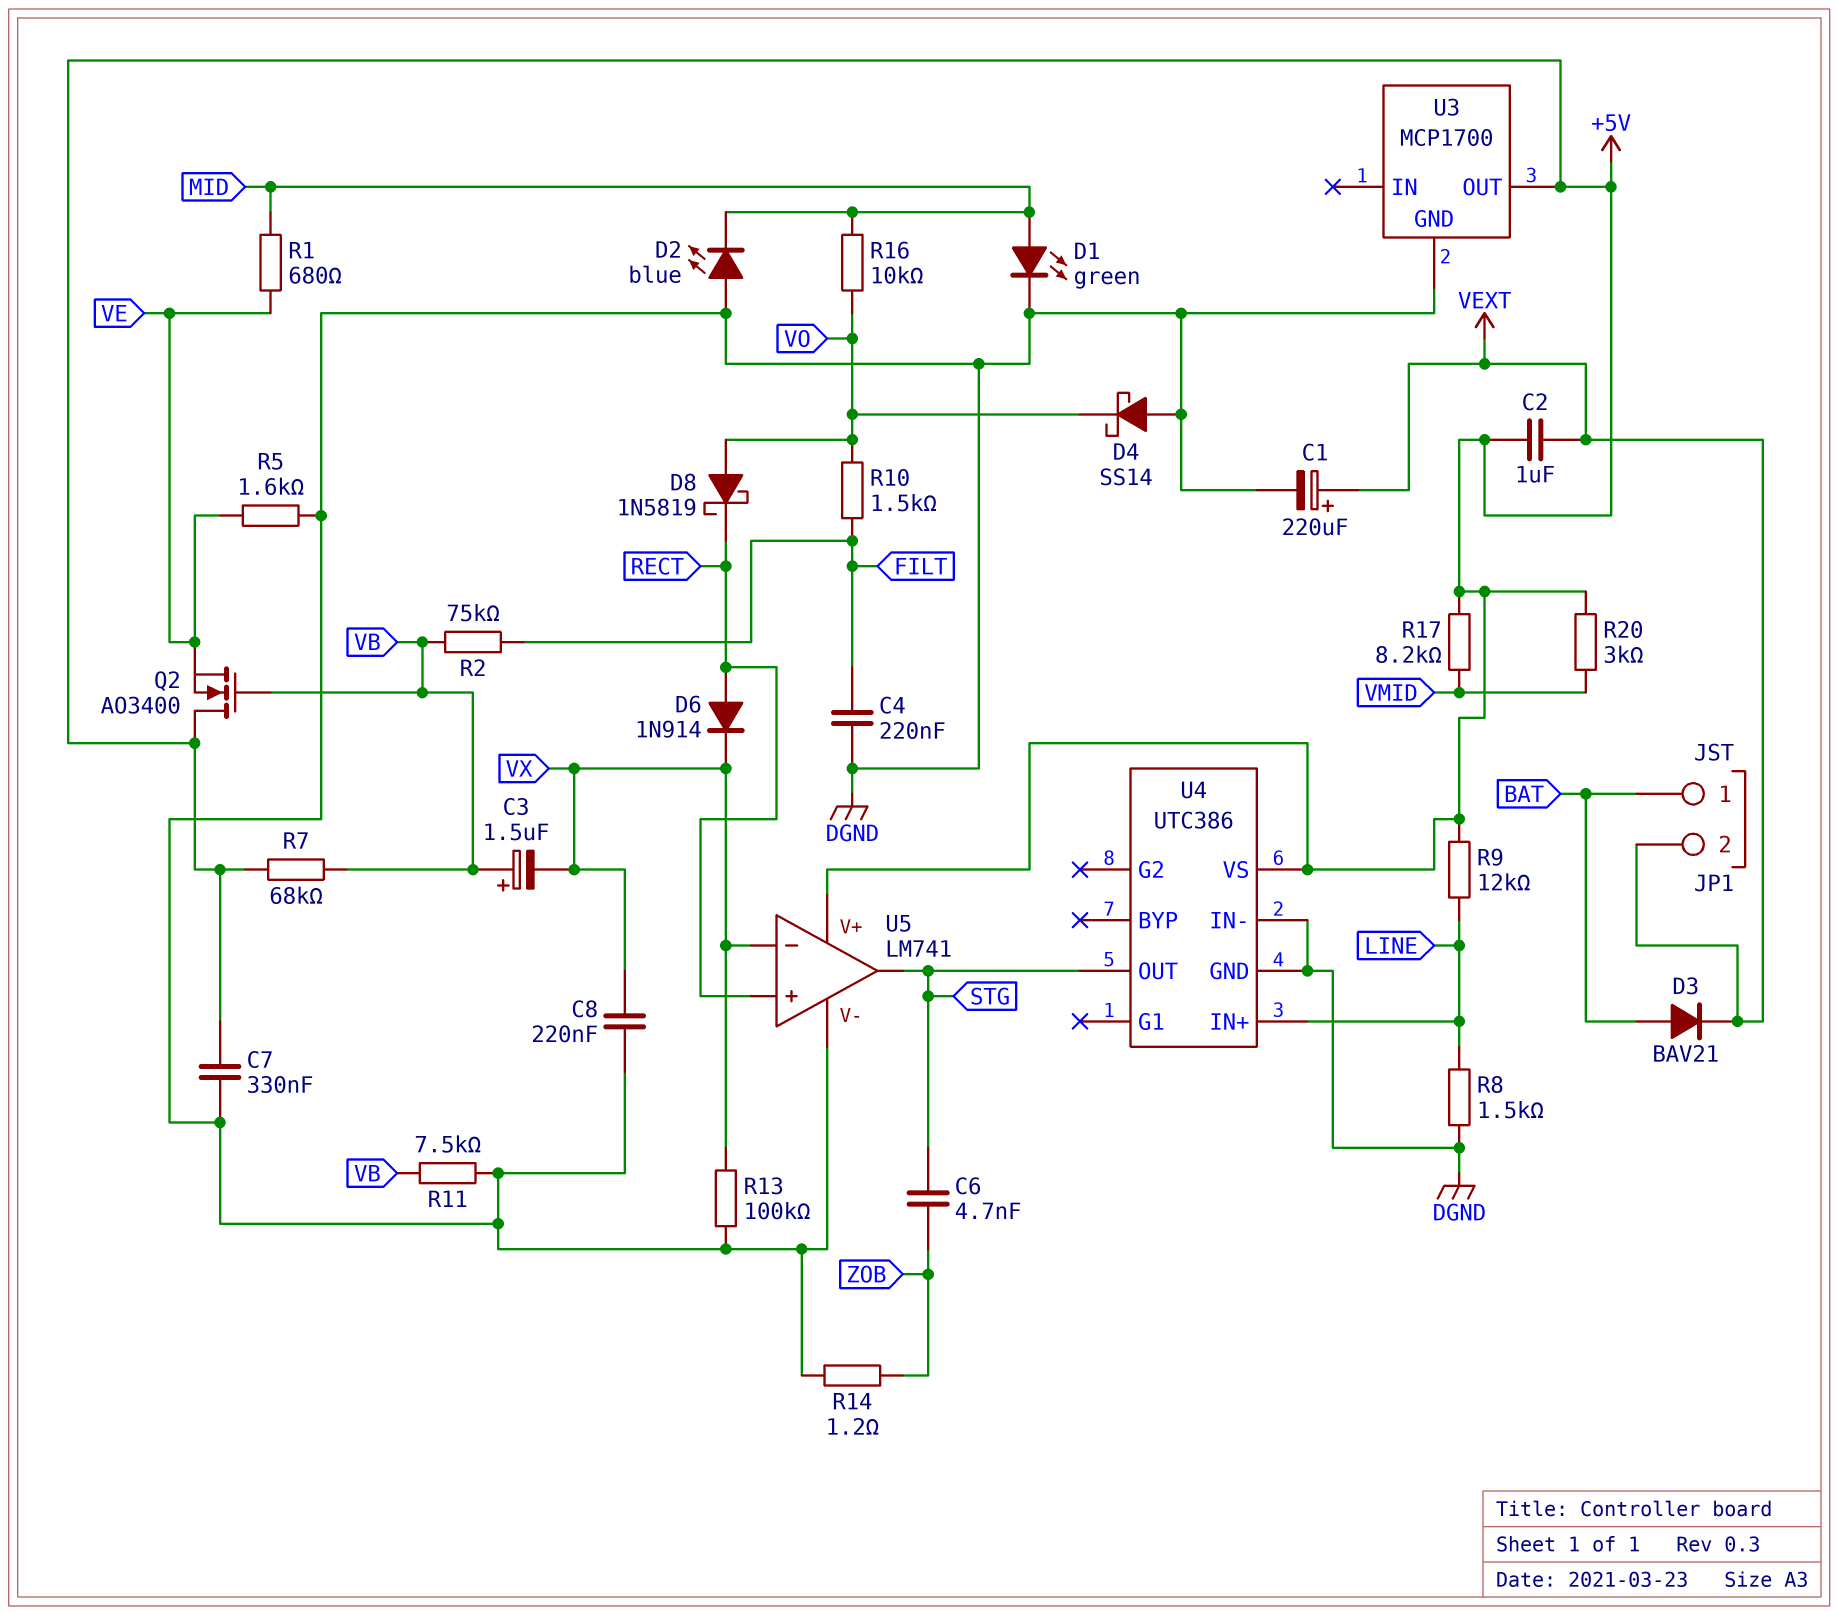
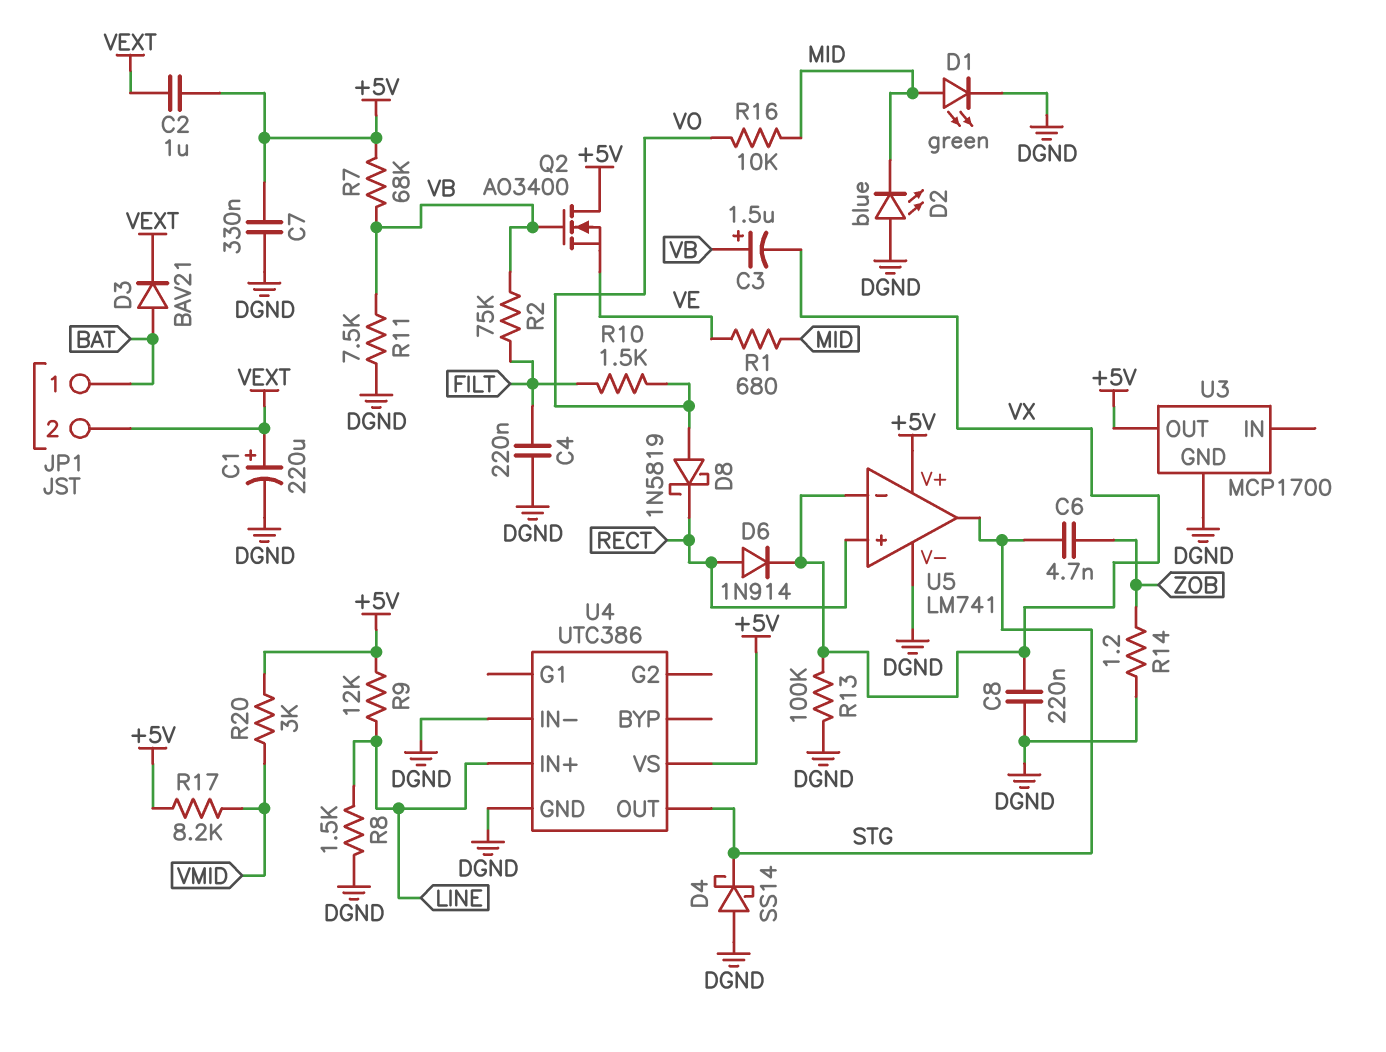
D4: schottky SS14 (A DGND, K VO) -> schottky SS14 (A DGND, K STG)
R5: 1.6k (DGND, VE) -> none

